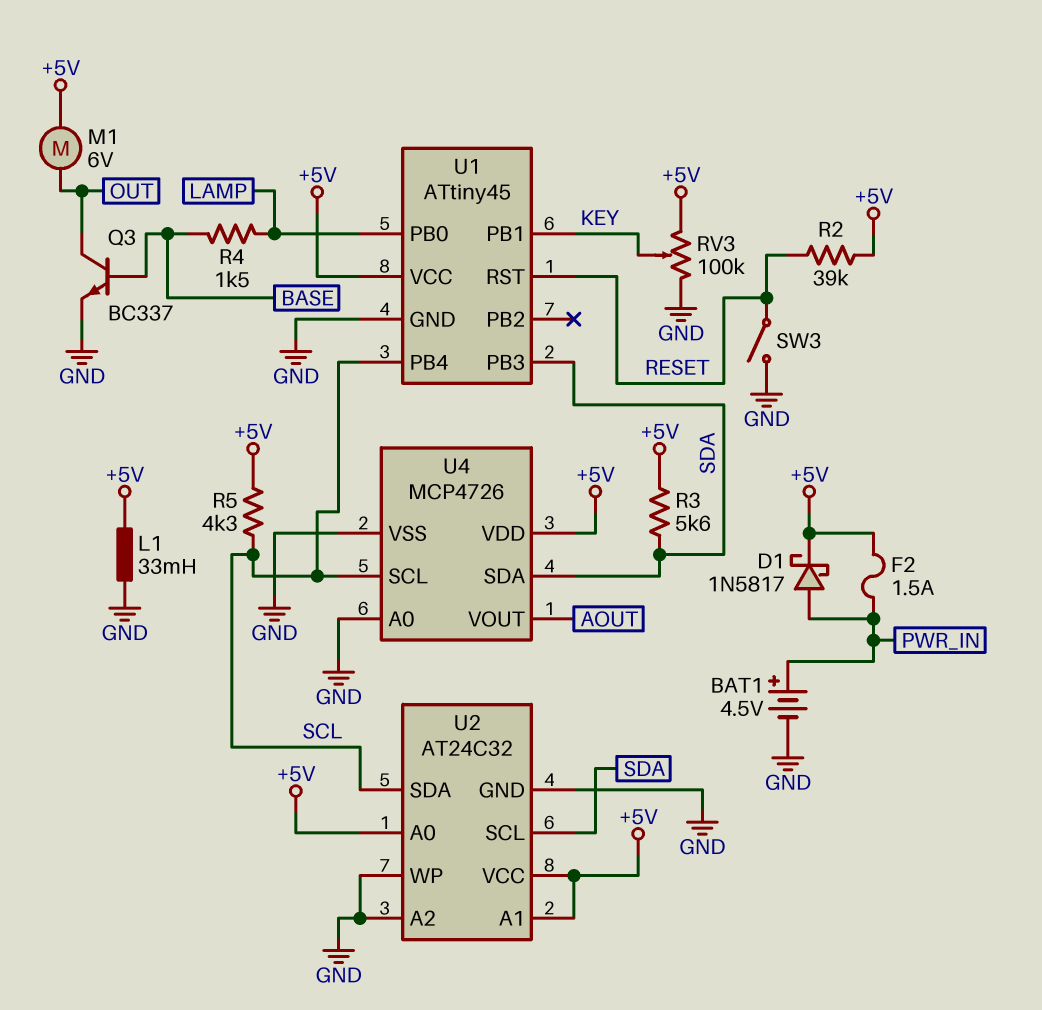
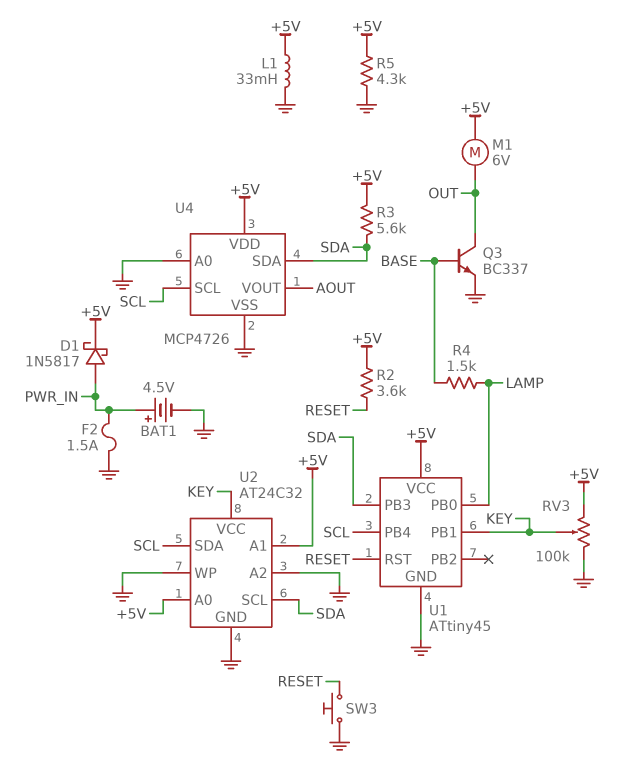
F2: 1.5A (+5V, PWR_IN) -> 1.5A (GND, PWR_IN)
R2: 39k (+5V, RESET) -> 3.6k (+5V, RESET)
R5: 4.3k (+5V, SCL) -> 4.3k (+5V, GND)
SW3: switch (GND, RESET) -> button (GND, RESET)
U2 pin VCC: +5V -> KEY

